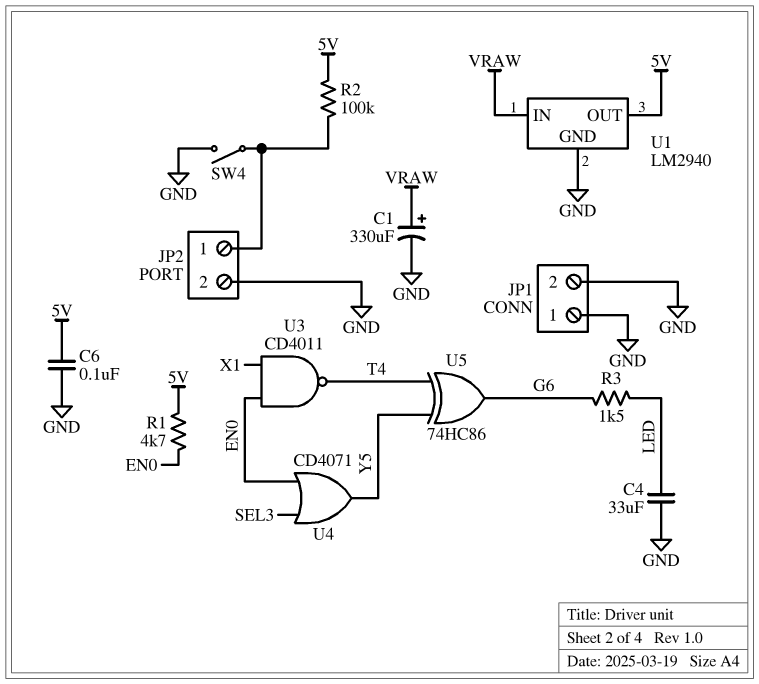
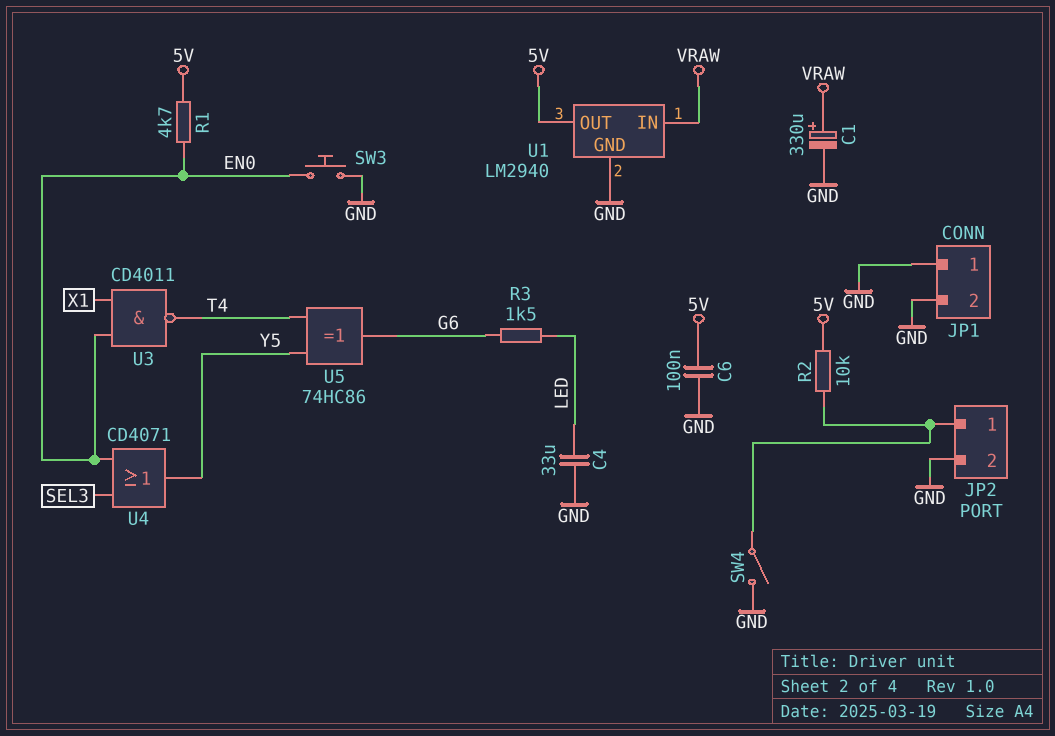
R2: 100k (5V, JP2/1) -> 10k (5V, JP2/1)
SW3: none -> button (EN0, GND)

